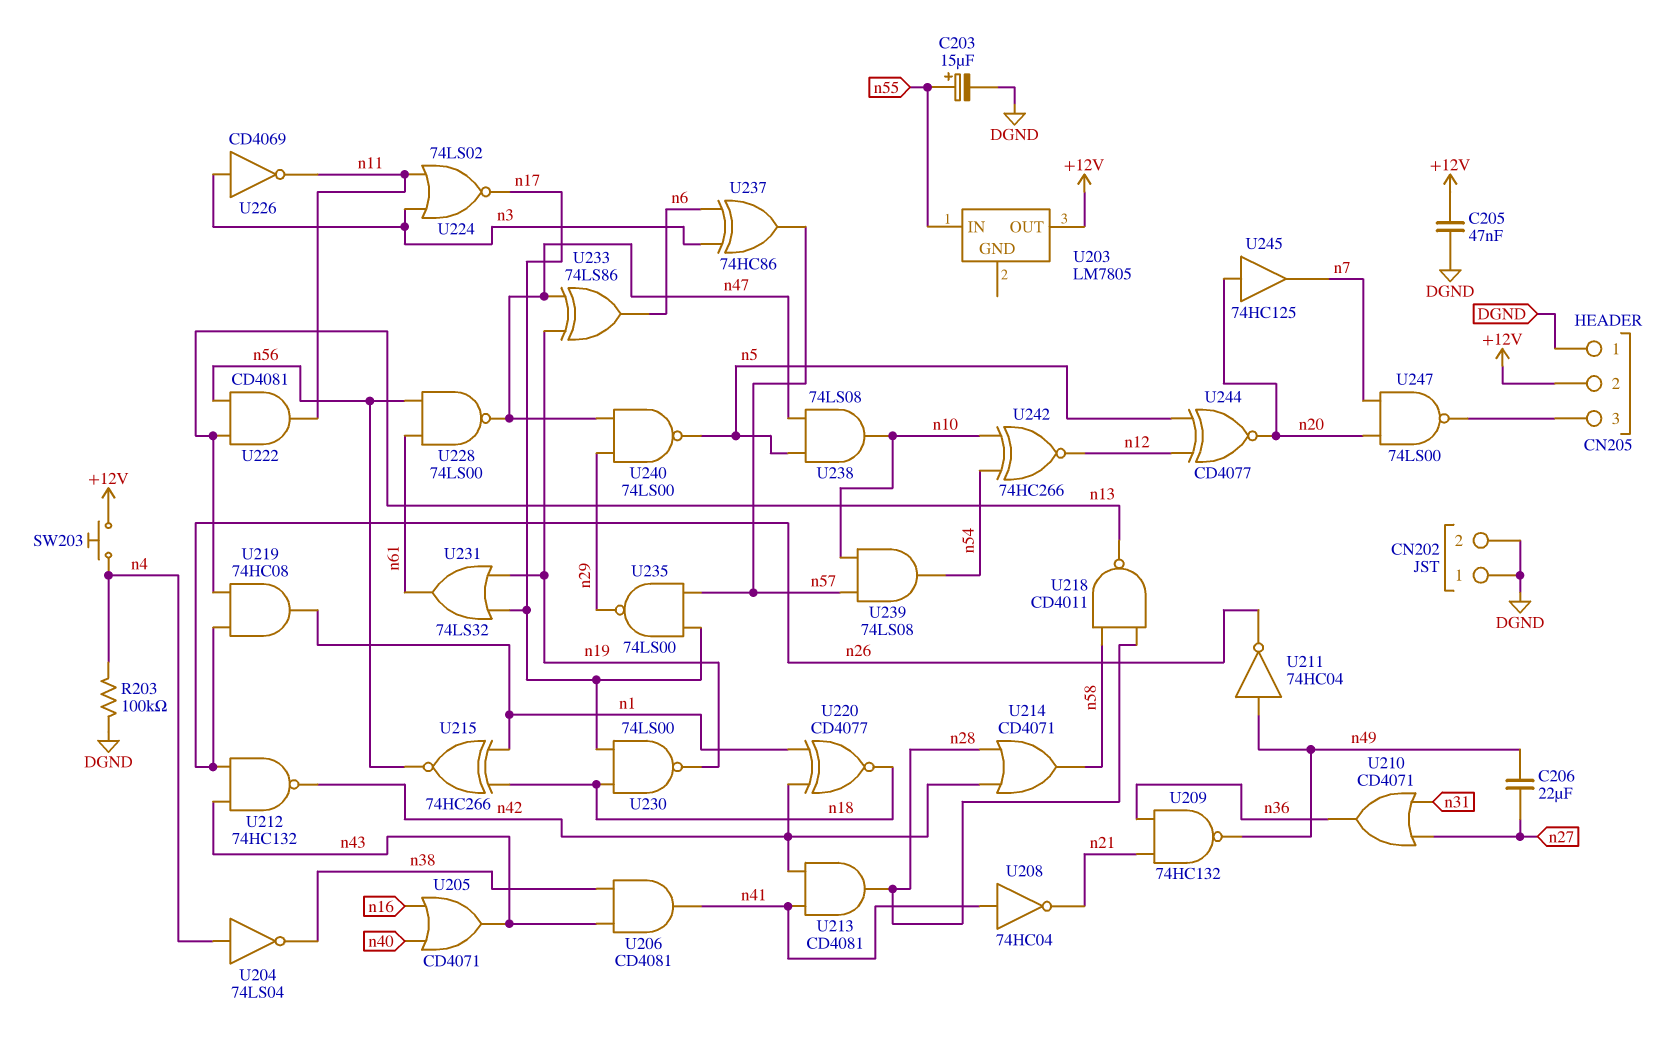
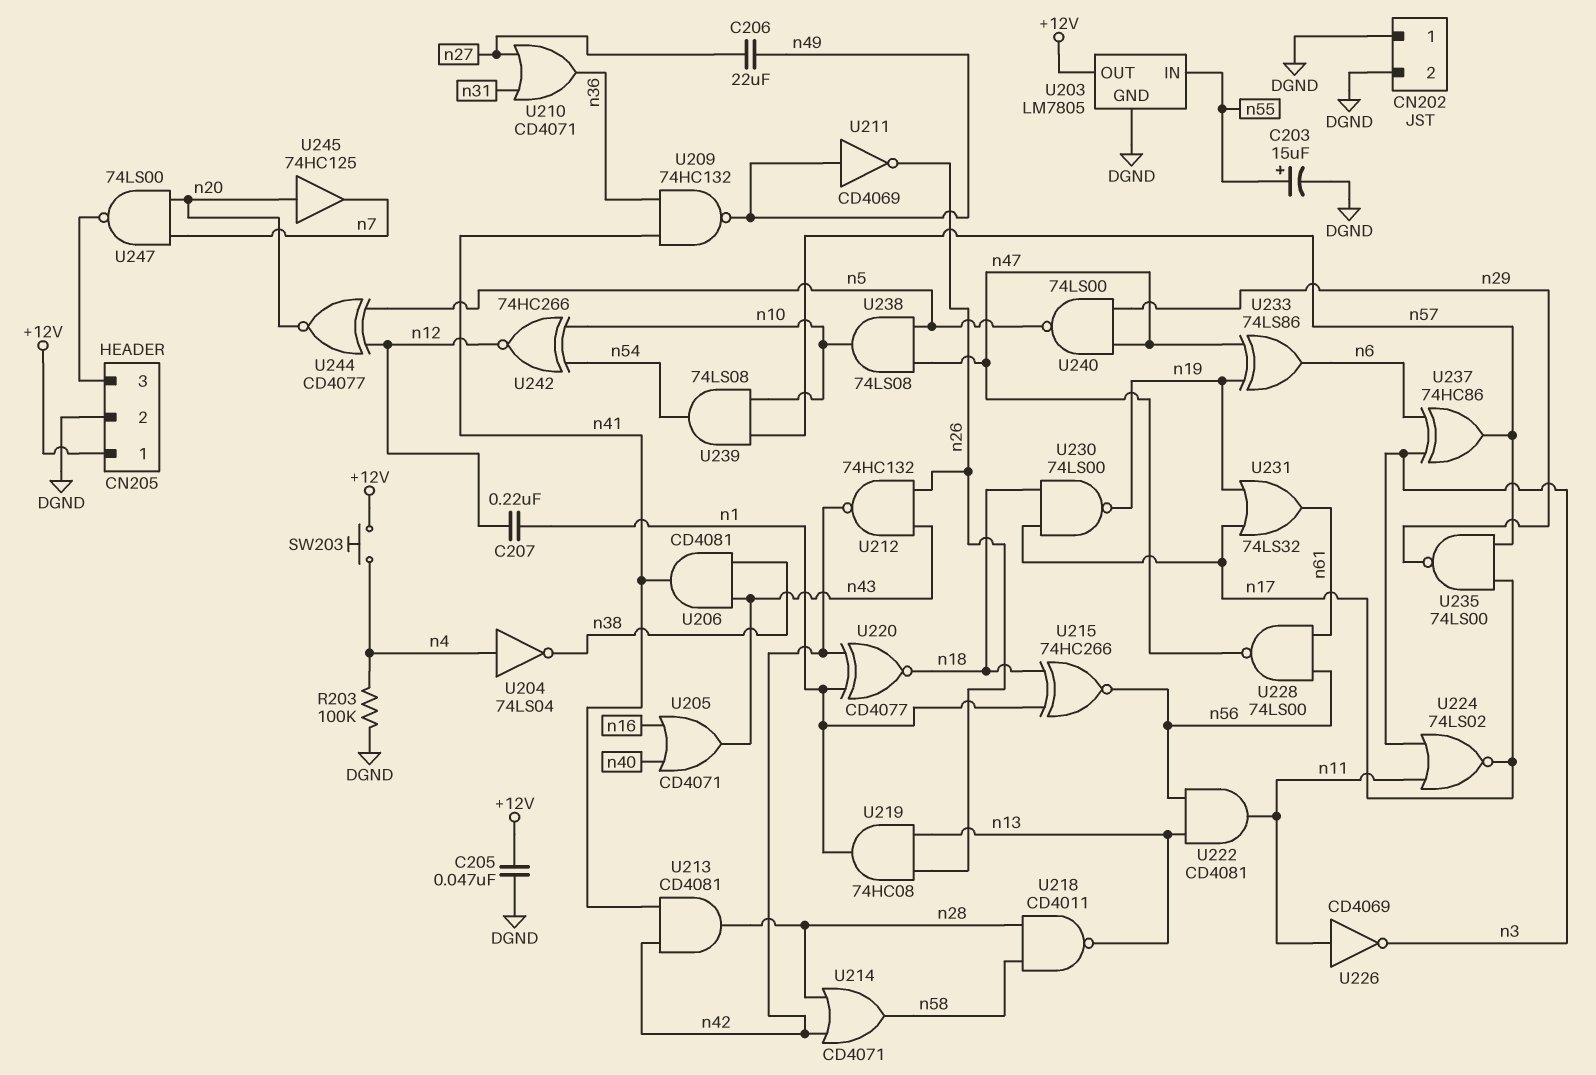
C207: none -> 220nF (n1, n12)
CN205 pin 1: DGND -> +12V
CN205 pin 2: +12V -> DGND
U203 pin GND: none -> DGND
U208: NOT 74HC04 (in n41, out n21) -> none
U209: NAND 74HC132 (in n21, in n36, out n49) -> NAND 74HC132 (in n36, in n41, out n49)
U211: NOT 74HC04 (in n49, out n26) -> NOT CD4069 (in n49, out n26)
U226: NOT CD4069 (in n3, out n11) -> NOT CD4069 (in n11, out n3)

